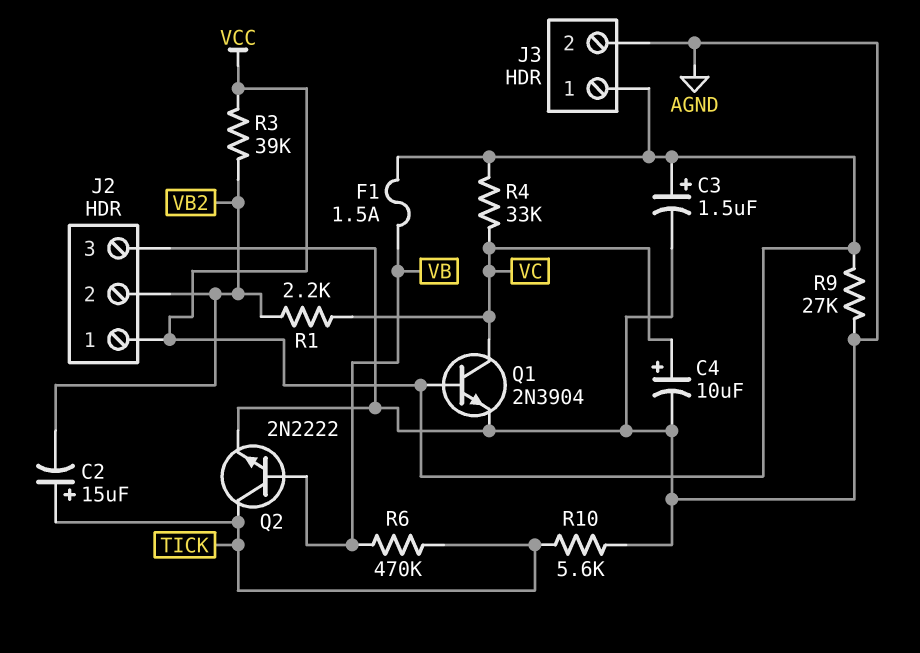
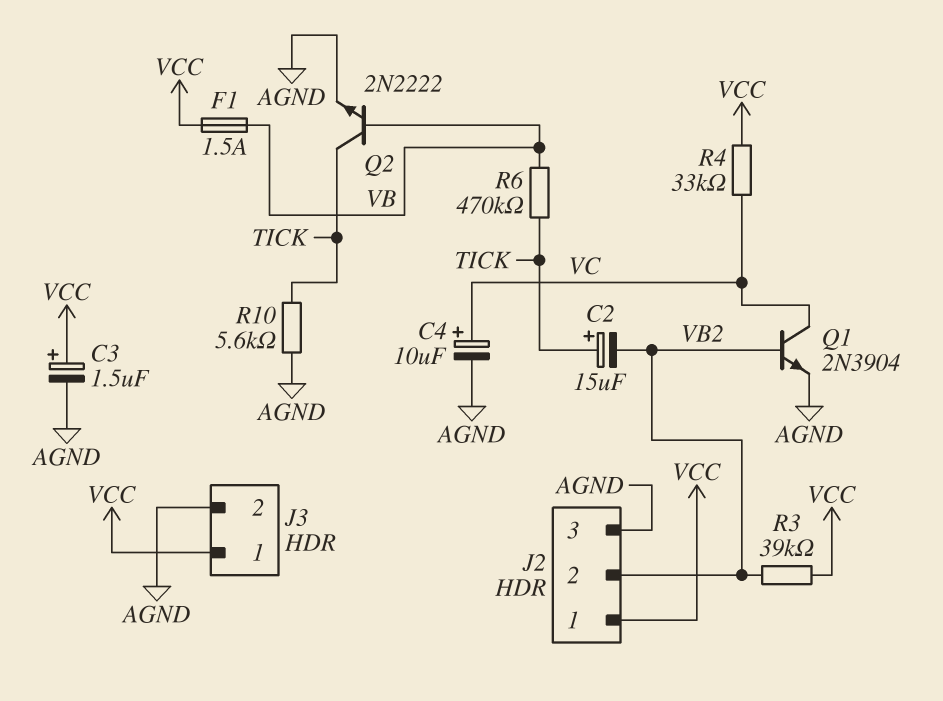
Q1: NPN 2N3904 (B VCC, C VC, E AGND) -> NPN 2N3904 (B VB2, C VC, E AGND)
R1: 2.2k (VB2, VC) -> none
R9: 27k (AGND, VCC) -> none

